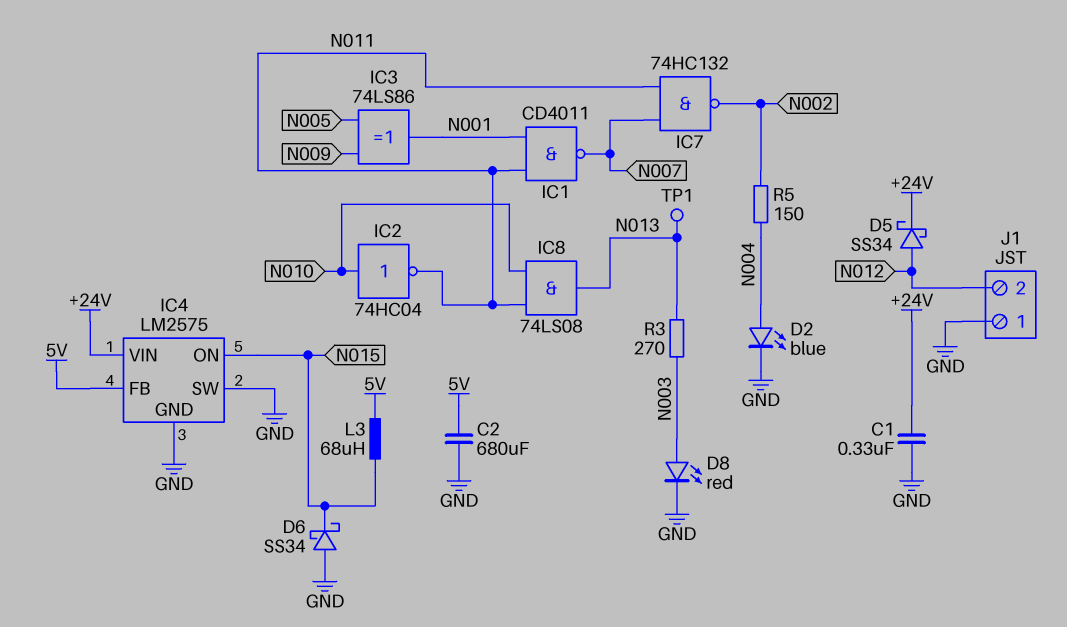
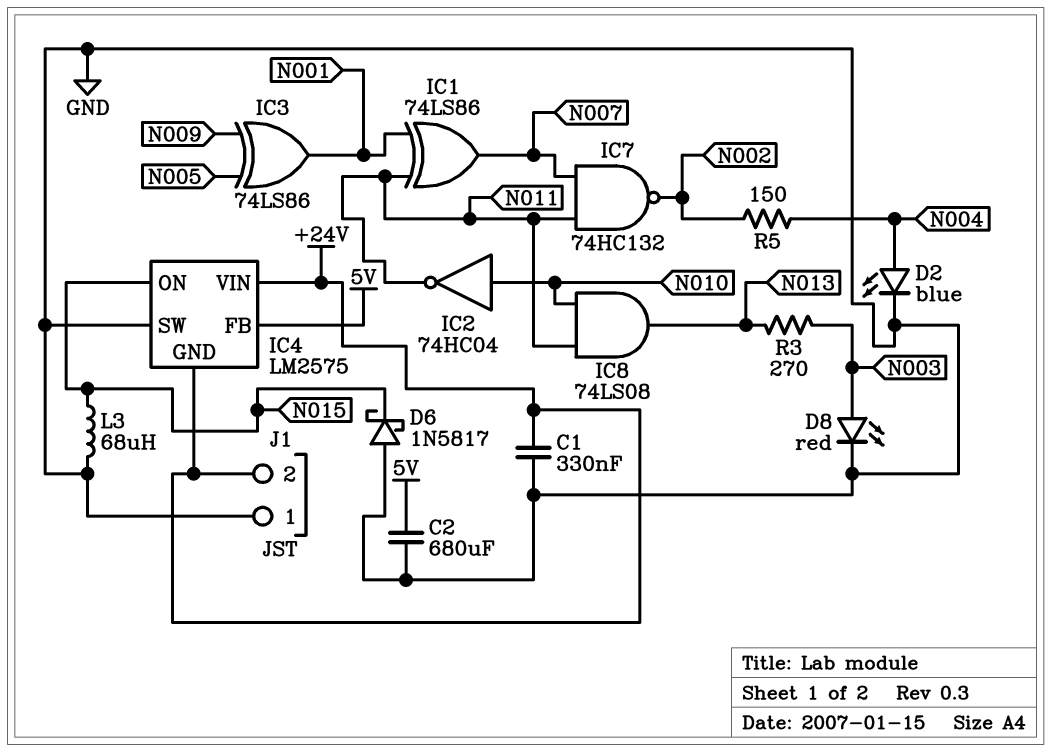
D5: schottky SS34 (A N012, K +24V) -> none
D6: schottky SS34 (A GND, K N015) -> schottky 1N5817 (A GND, K N015)
IC1: NAND CD4011 (in N001, in N011, out N007) -> XOR 74LS86 (in N001, in N011, out N007)
IC4 pin GND: GND -> +24V
J1 pin 2: N012 -> +24V
L3: 68uH (5V, N015) -> 68uH (GND, N015)
TP1: test point (N013) -> none

